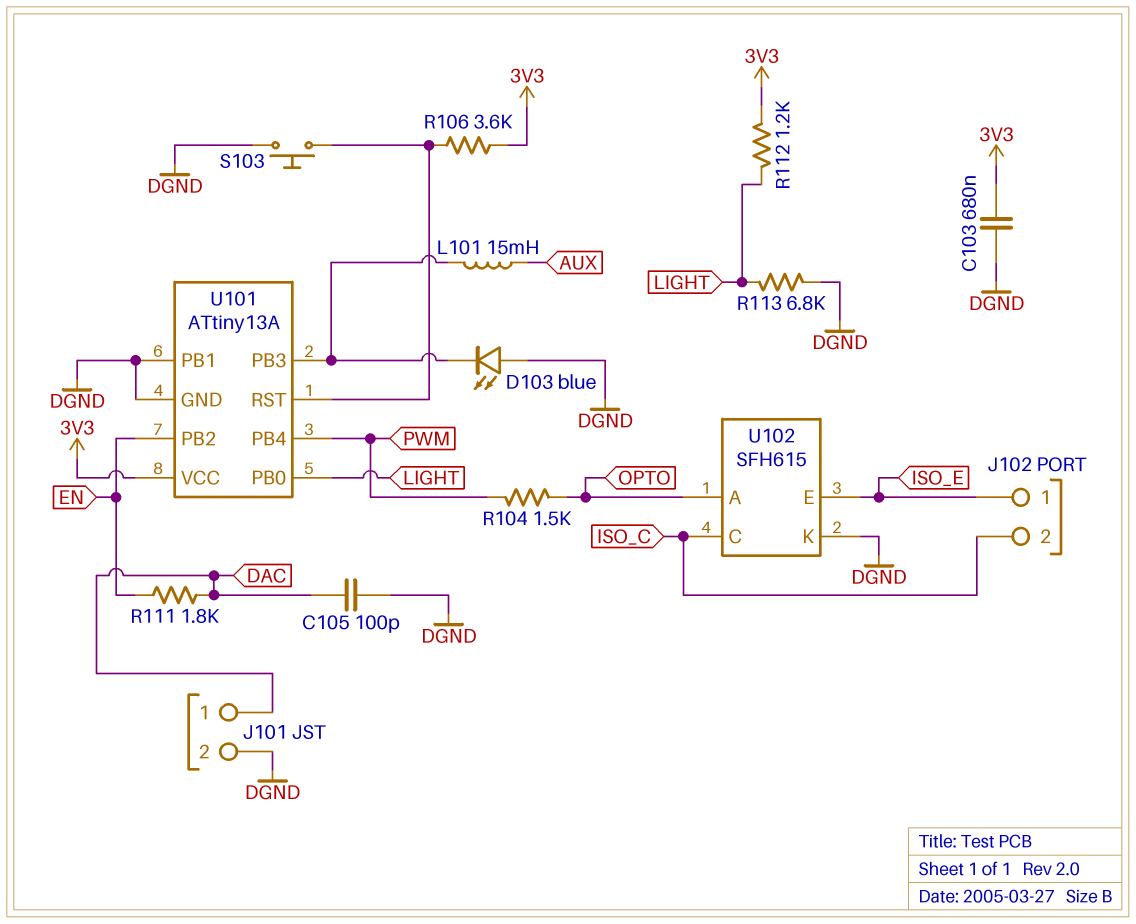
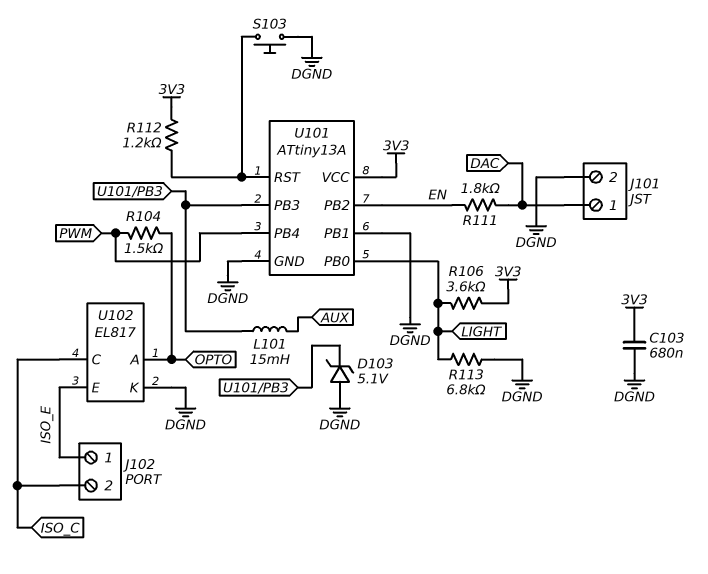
C105: 100pF (DAC, DGND) -> none
D103: LED blue (A DGND, K U101/PB3) -> zener 5.1V (A DGND, K U101/PB3)
R106: 3.6k (3V3, U101/RST) -> 3.6k (3V3, LIGHT)
R112: 1.2k (3V3, LIGHT) -> 1.2k (3V3, U101/RST)
U102: SFH615 -> EL817

